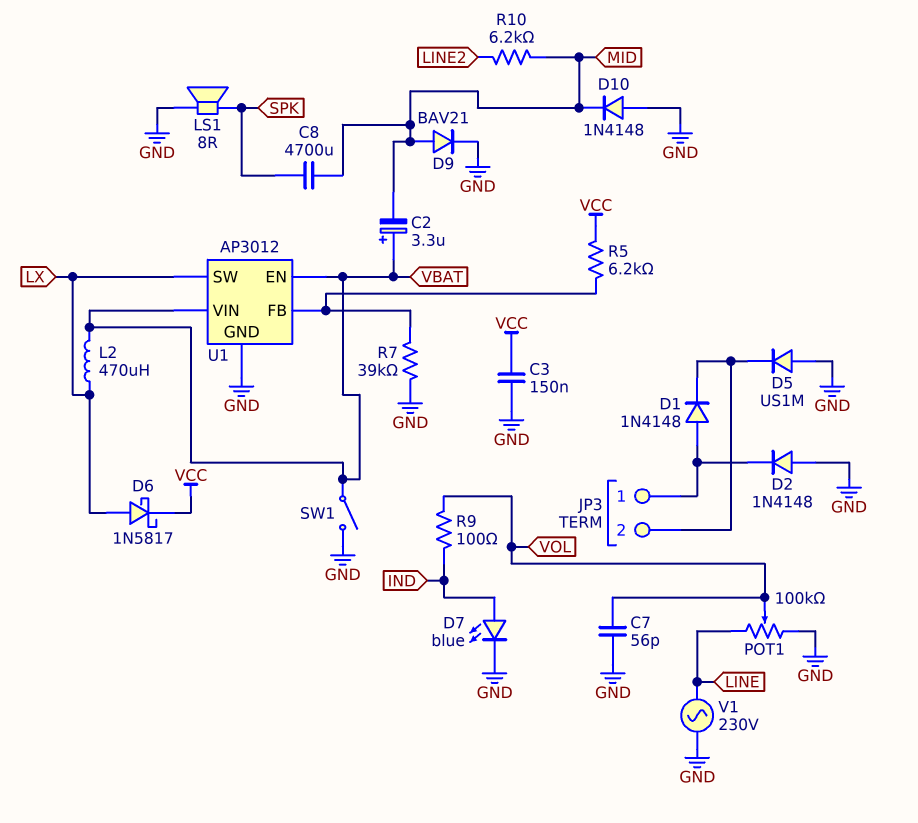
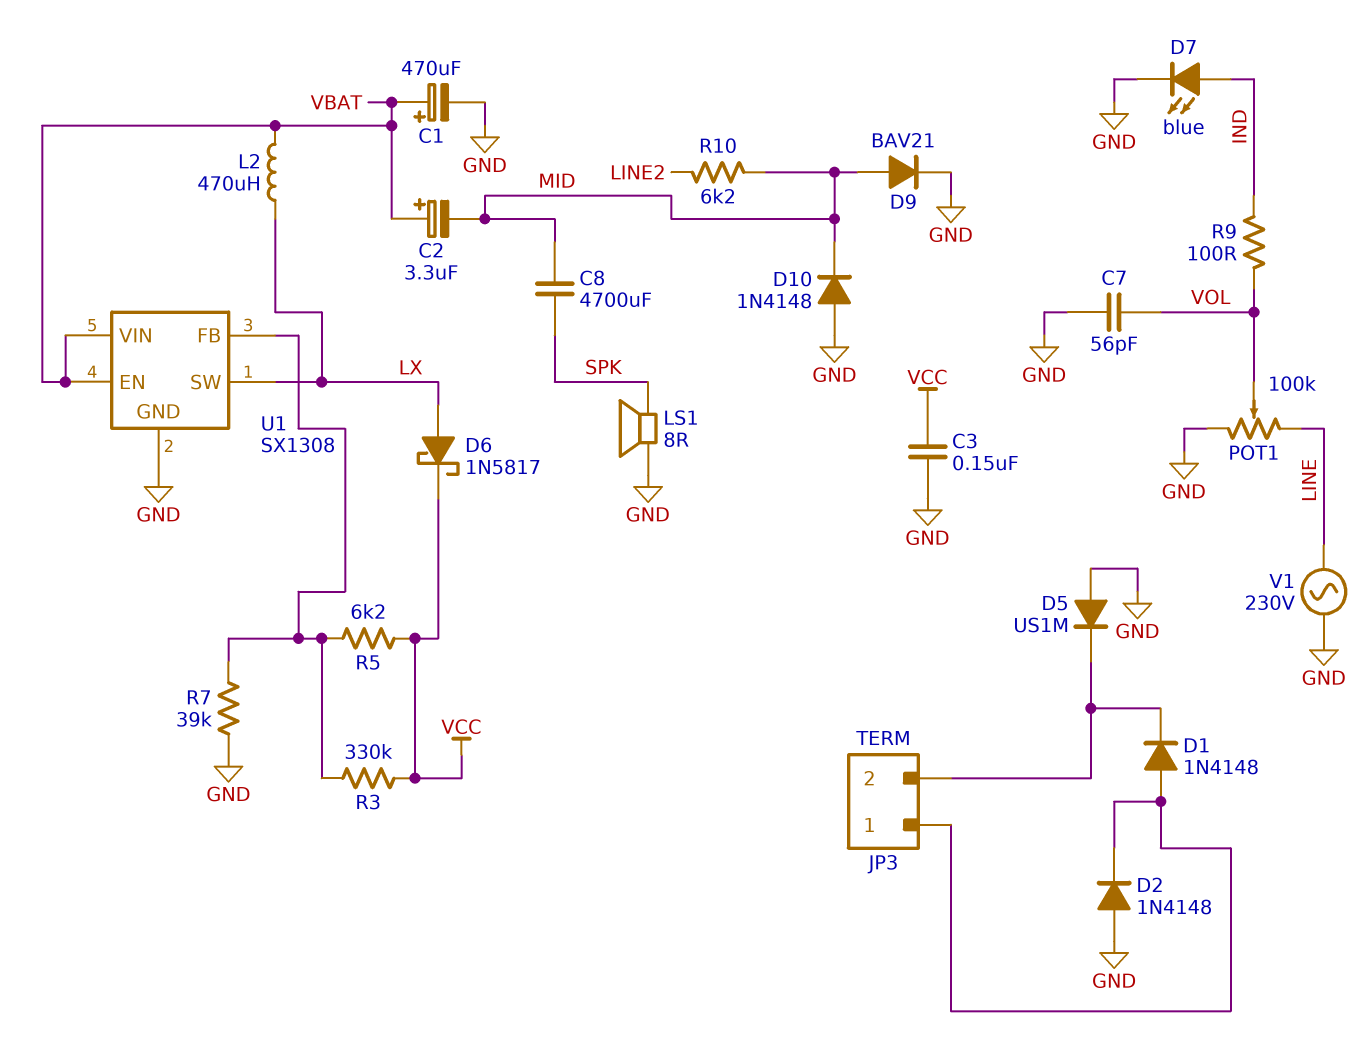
C1: none -> 470uF (plus VBAT, minus GND)
R3: none -> 330k (U1/FB, VCC)
SW1: switch (GND, VBAT) -> none
U1: AP3012 -> SX1308

